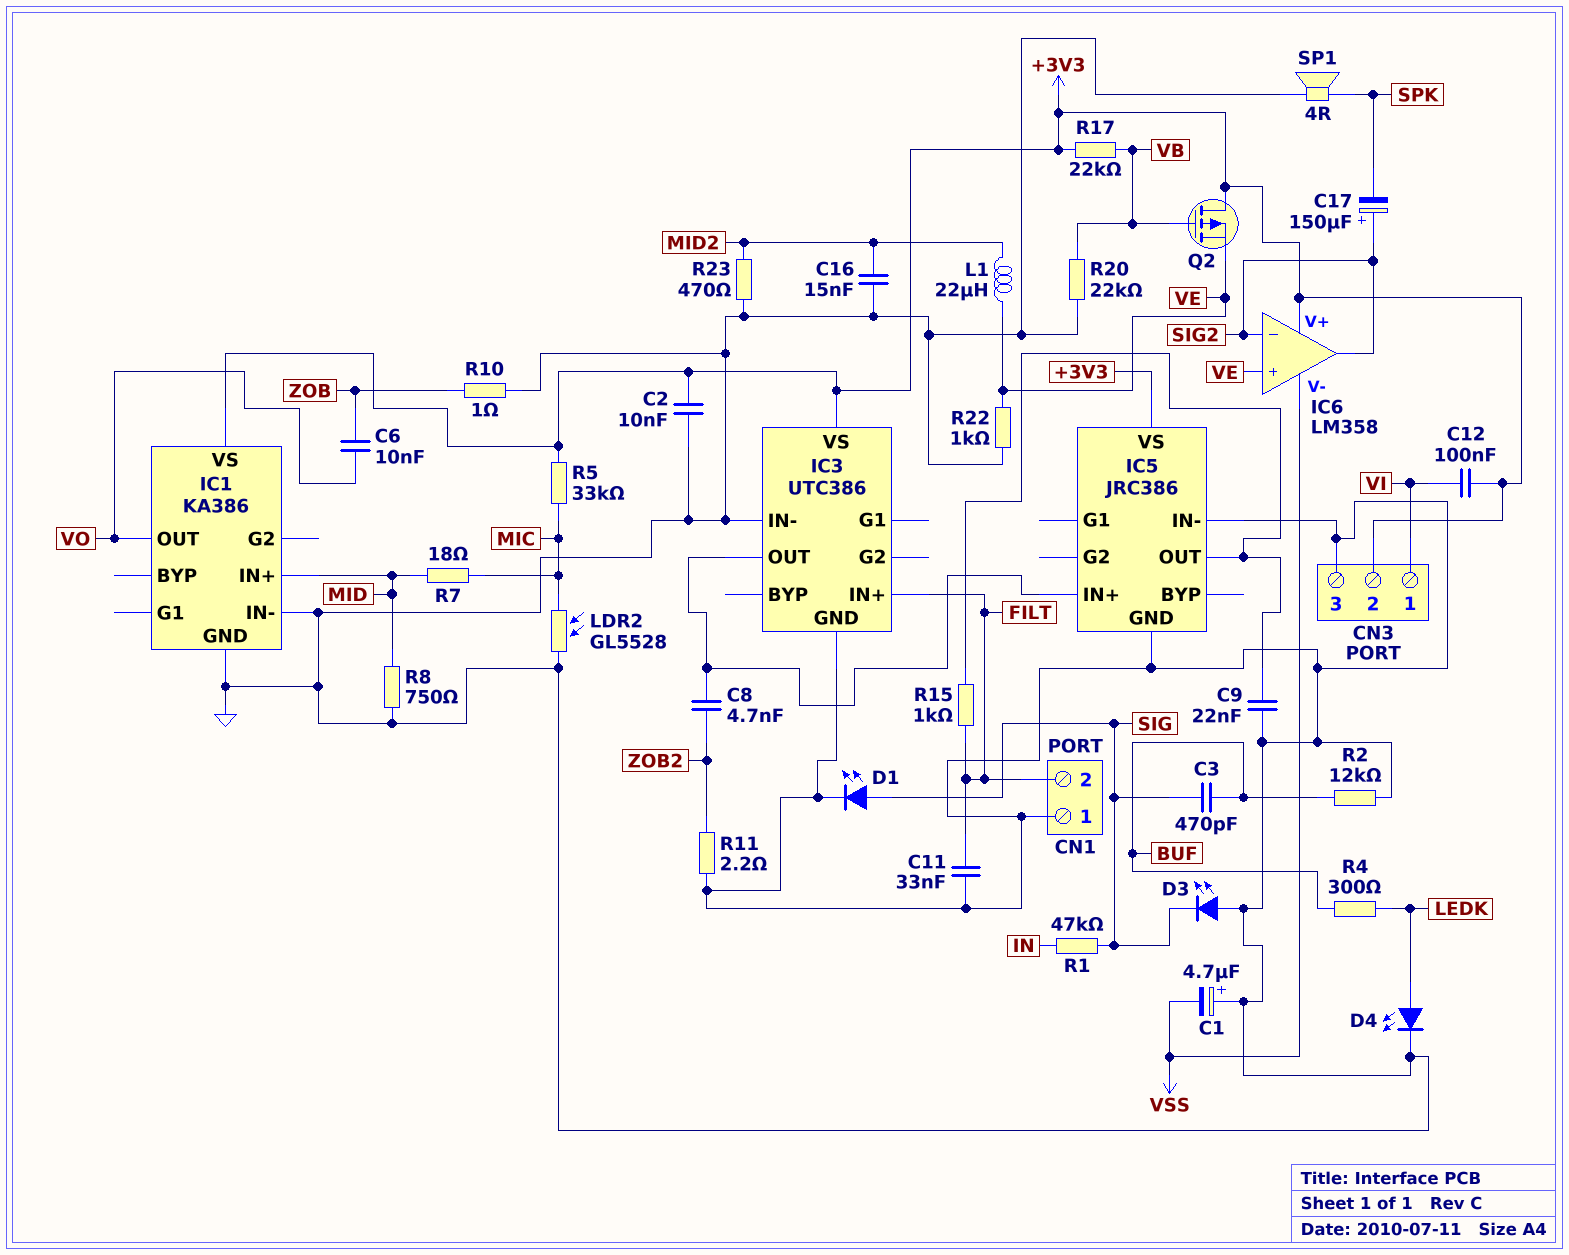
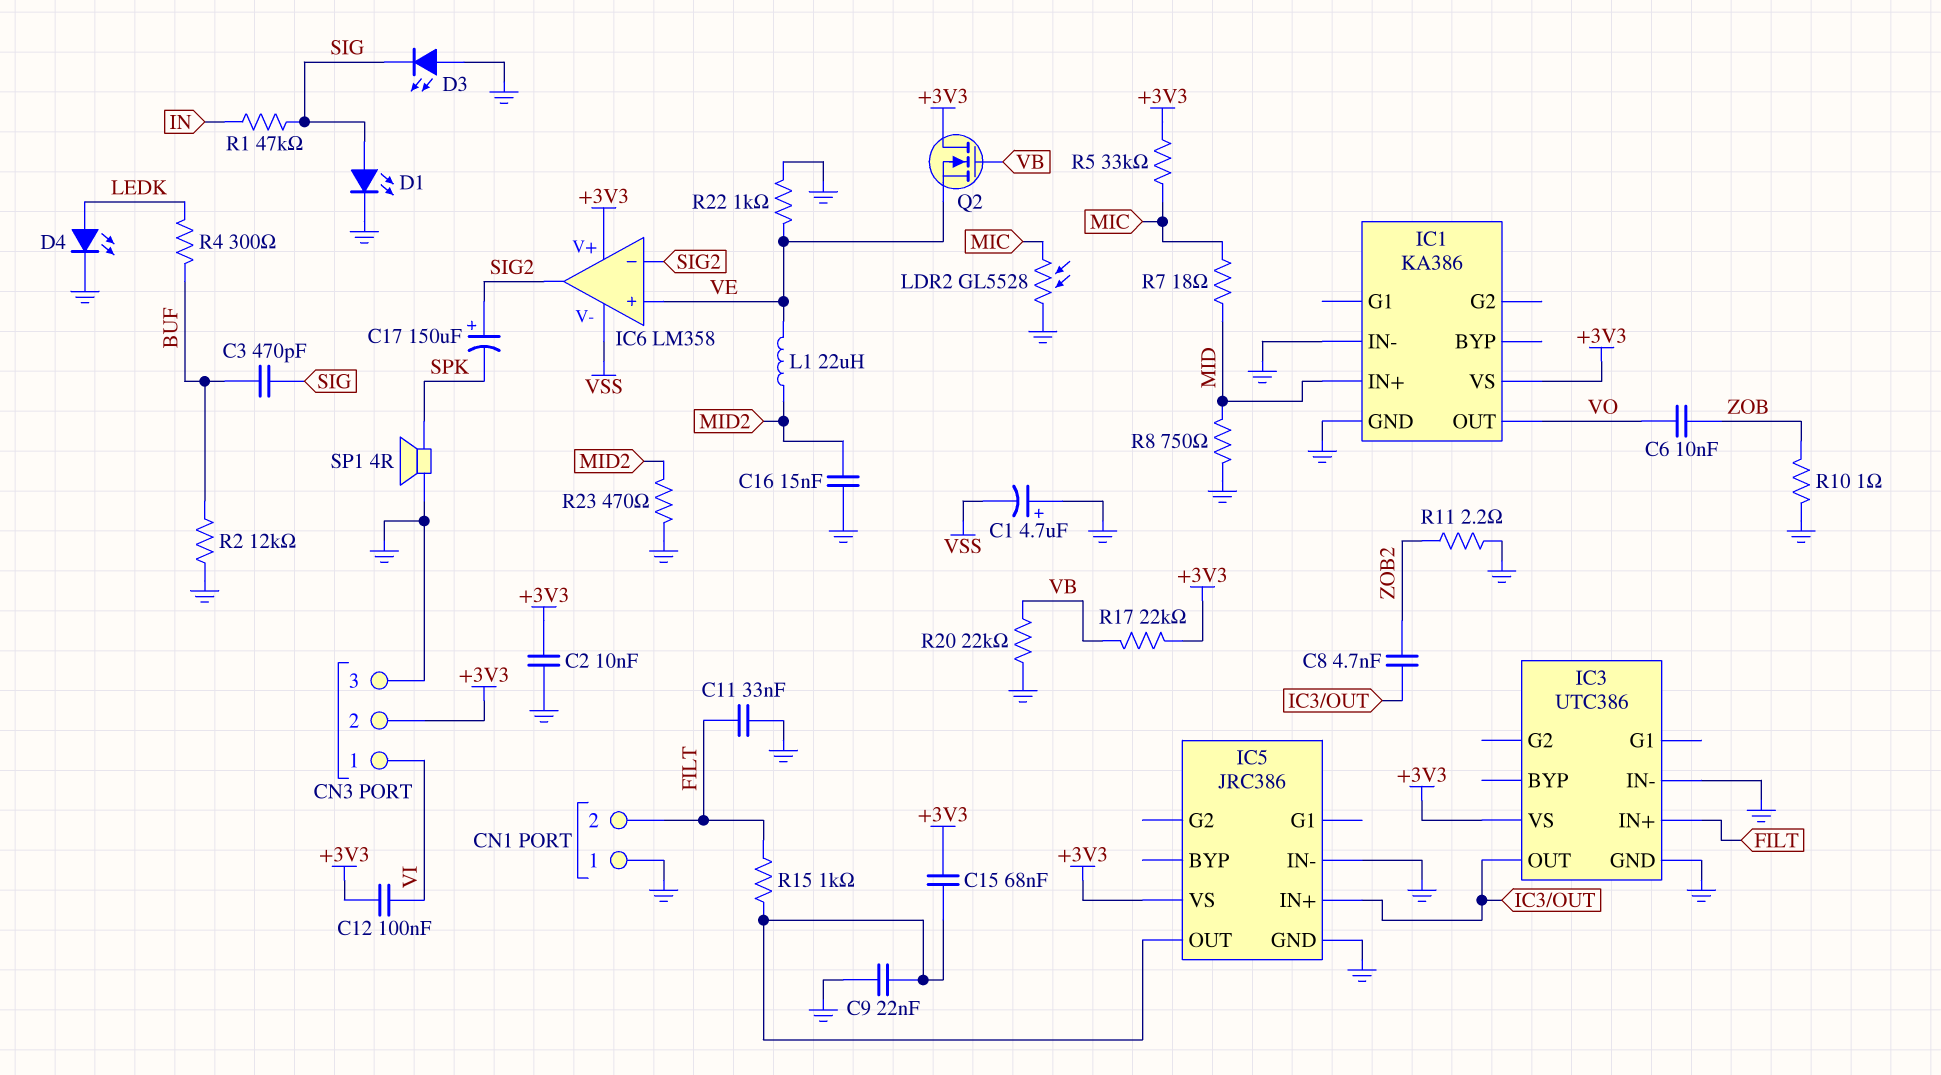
C15: none -> 68nF (+3V3, IC5/OUT)
Q2: PMOS (G VB, D +3V3, S VE) -> NMOS (G VB, D +3V3, S VE)

